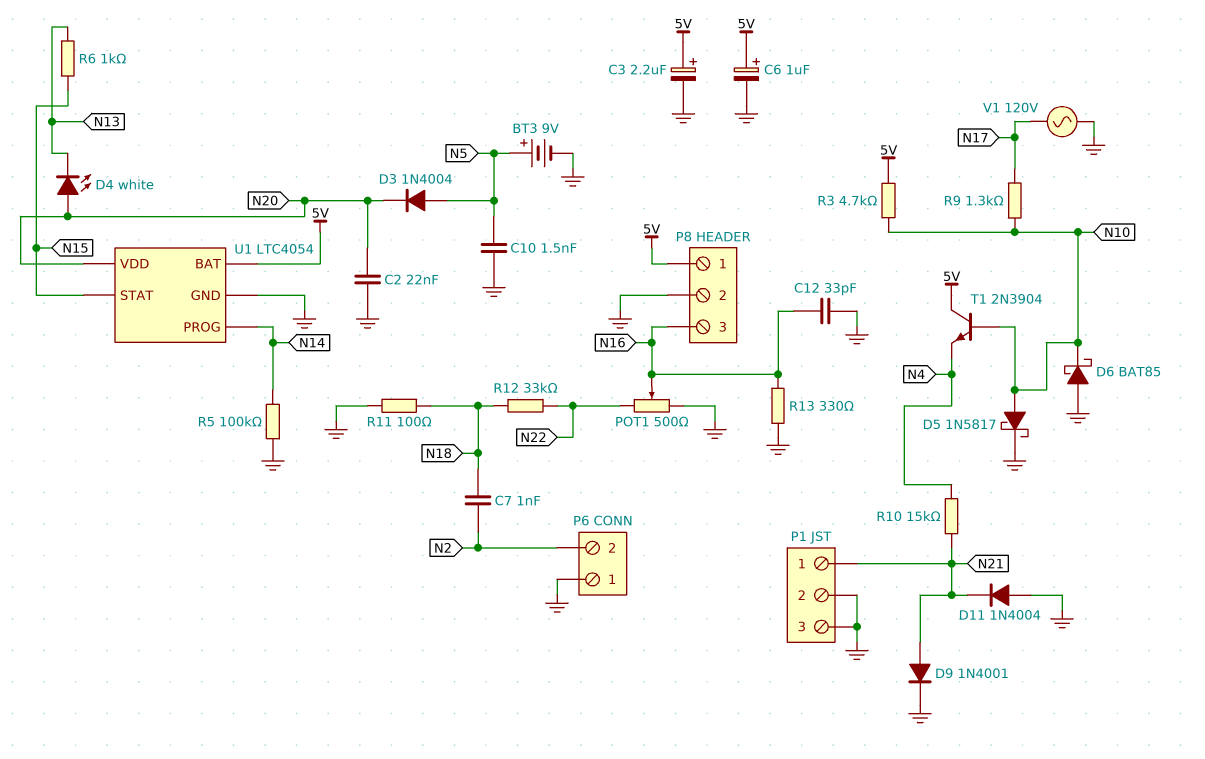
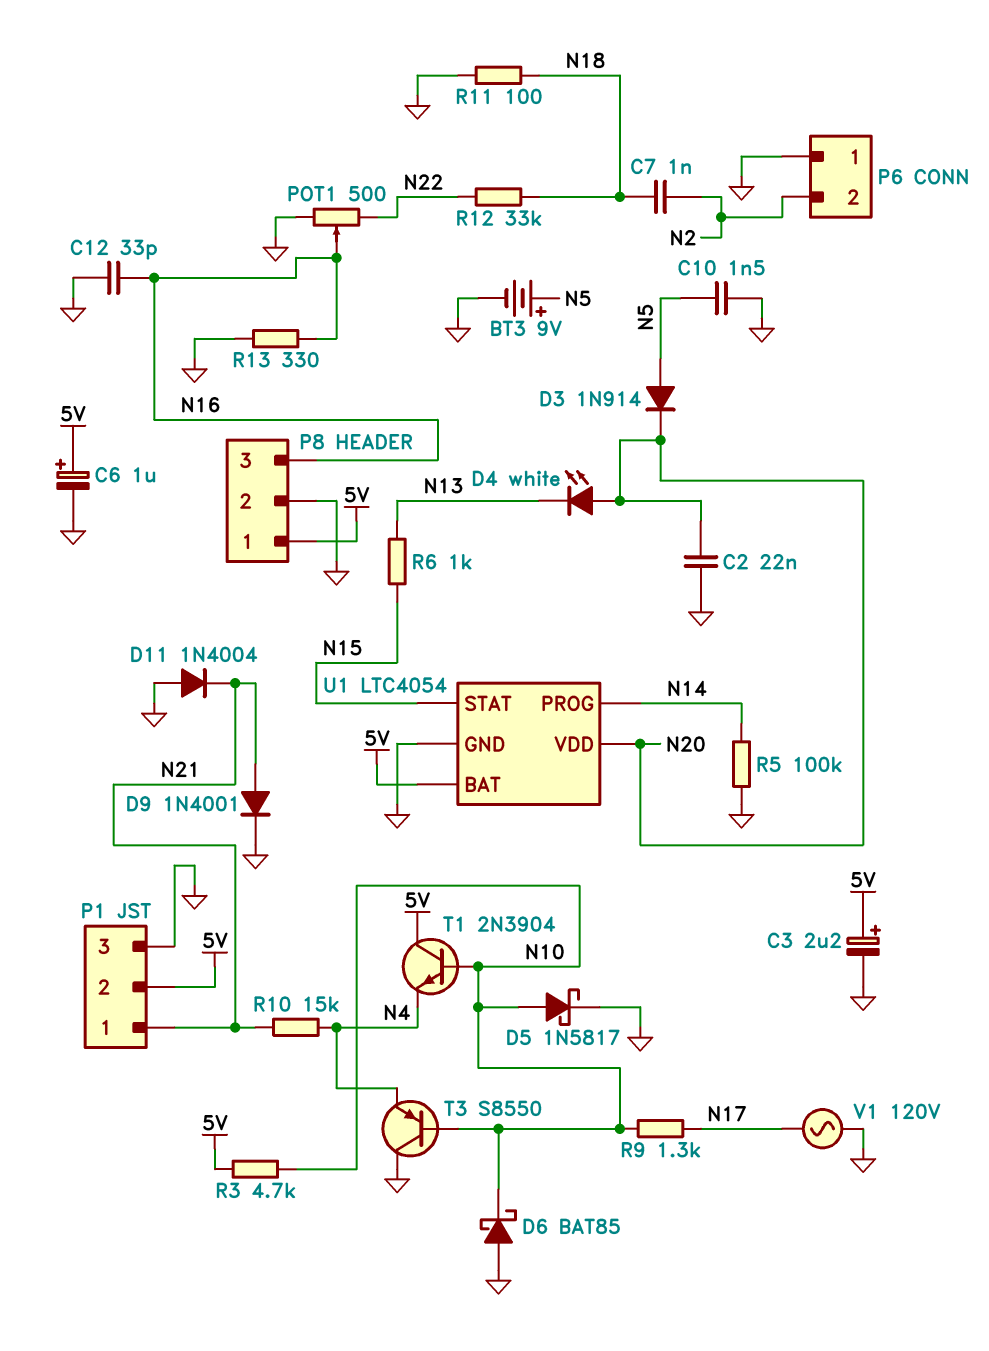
D3: diode 1N4004 (A N5, K N20) -> diode 1N914 (A N5, K N20)
P1 pin 2: GND -> 5V
T3: none -> PNP S8550 (B N10, C GND, E N4)

